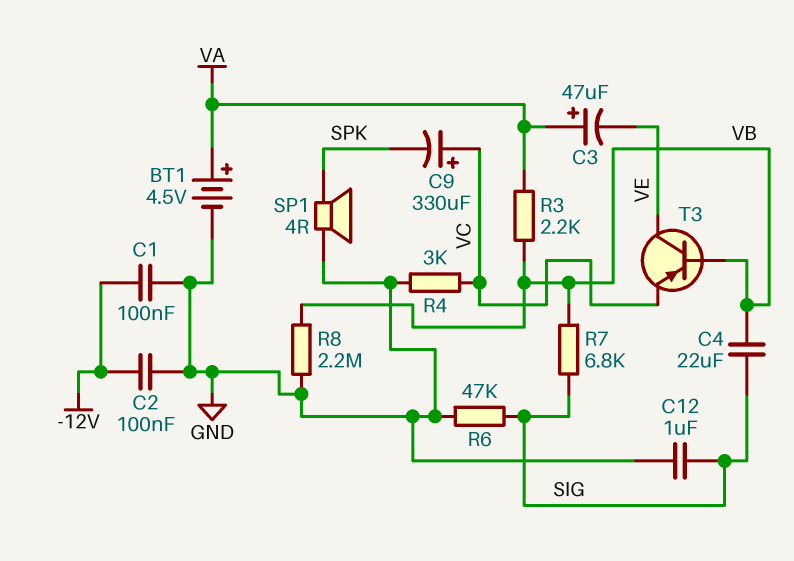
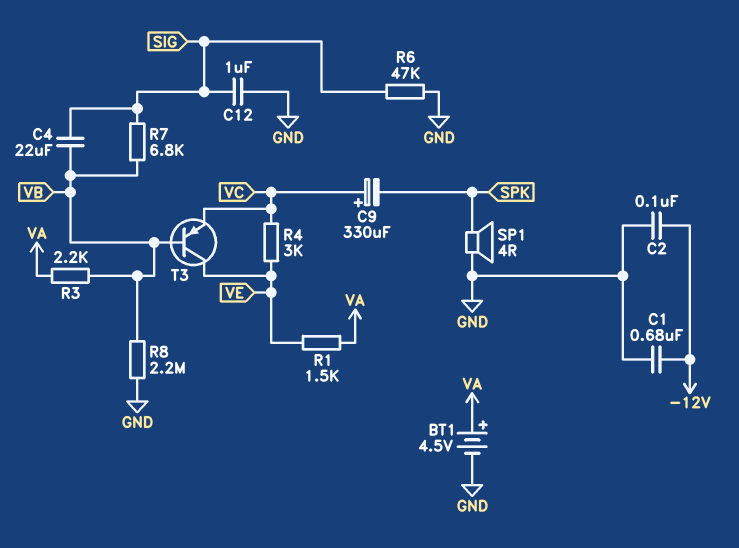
C1: 100nF (-12V, GND) -> 680nF (-12V, GND)
C3: 47uF (plus VA, minus VE) -> none
R1: none -> 1.5k (VA, VE)
R4: 3k (GND, VC) -> 3k (VC, VE)

